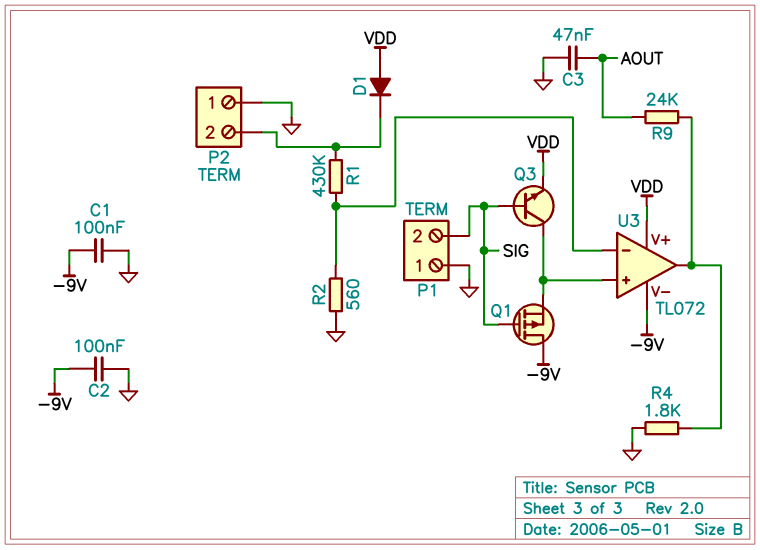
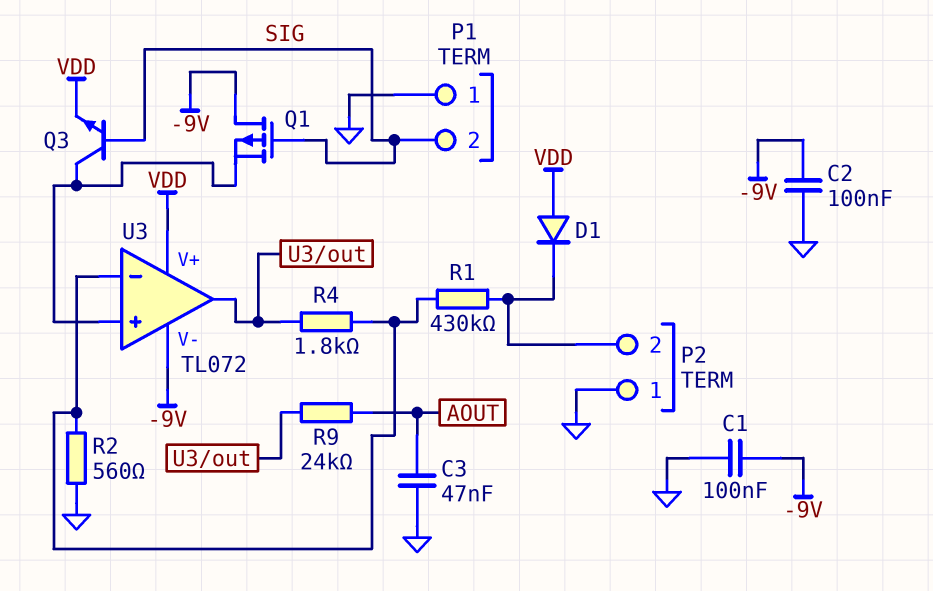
R4: 1.8k (GND, U3/out) -> 1.8k (U3/in-, U3/out)

